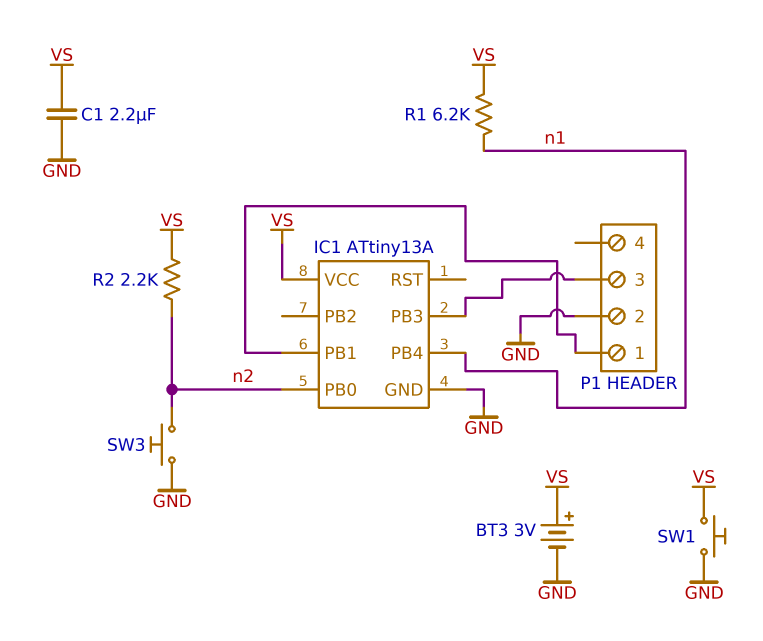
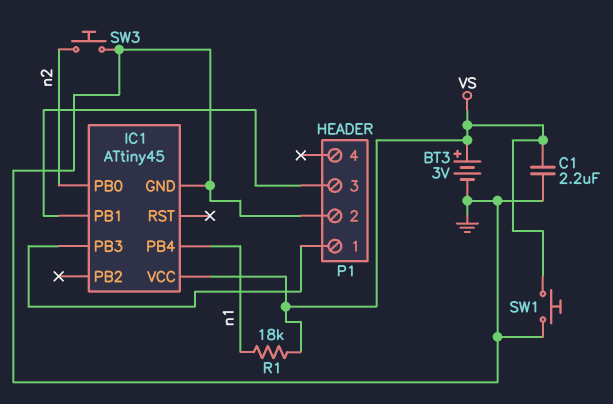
IC1: ATtiny13A -> ATtiny45
P1 pin 1: IC1/PB1 -> IC1/PB3
P1 pin 3: IC1/PB3 -> IC1/PB1
R1: 6.2k (VS, n1) -> 18k (VS, n1)
R2: 2.2k (VS, n2) -> none

